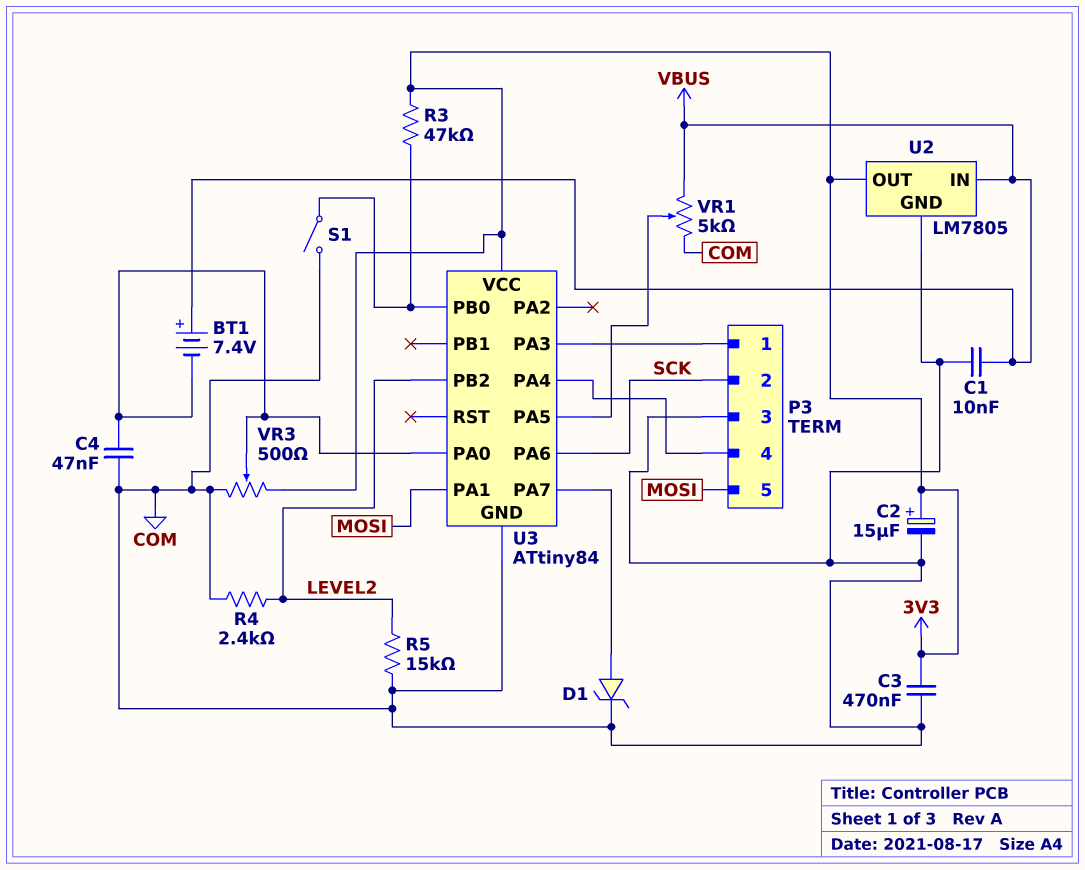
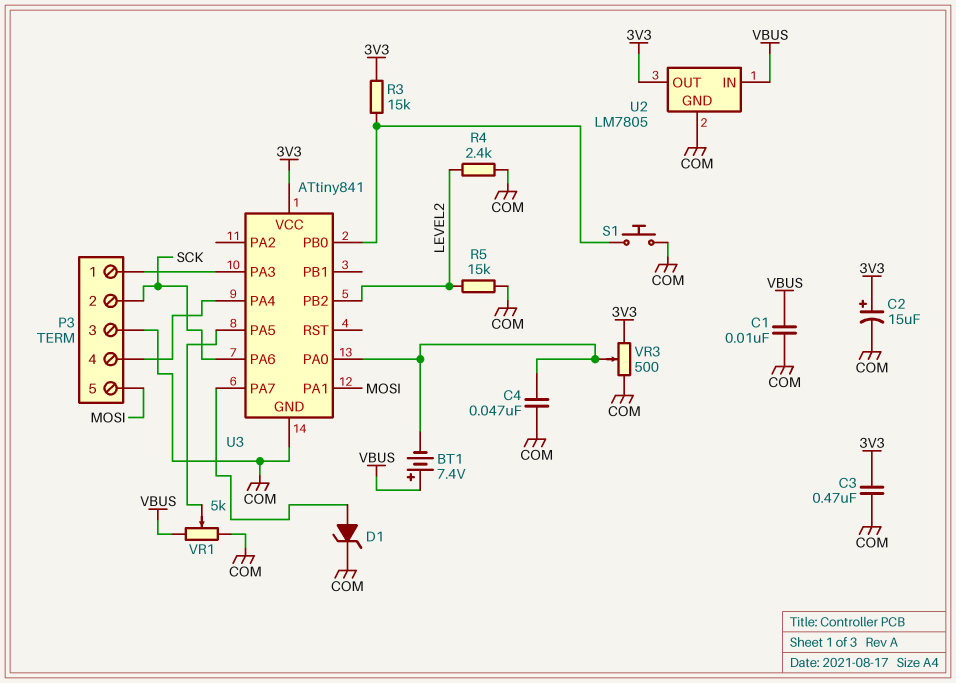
R3: 47k (3V3, U3/PB0) -> 15k (3V3, U3/PB0)
S1: switch (COM, U3/PB0) -> button (COM, U3/PB0)
U3: ATtiny84 -> ATtiny841

